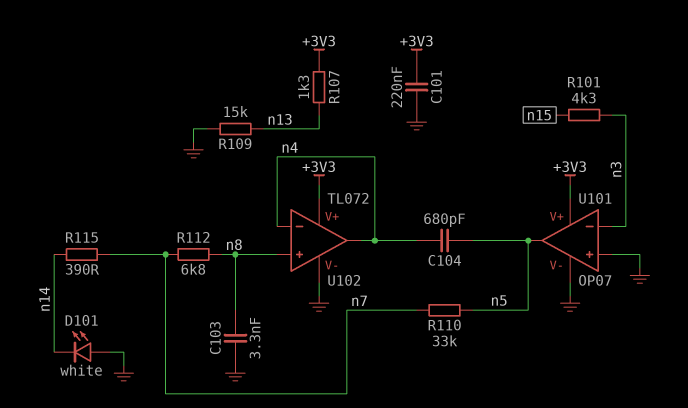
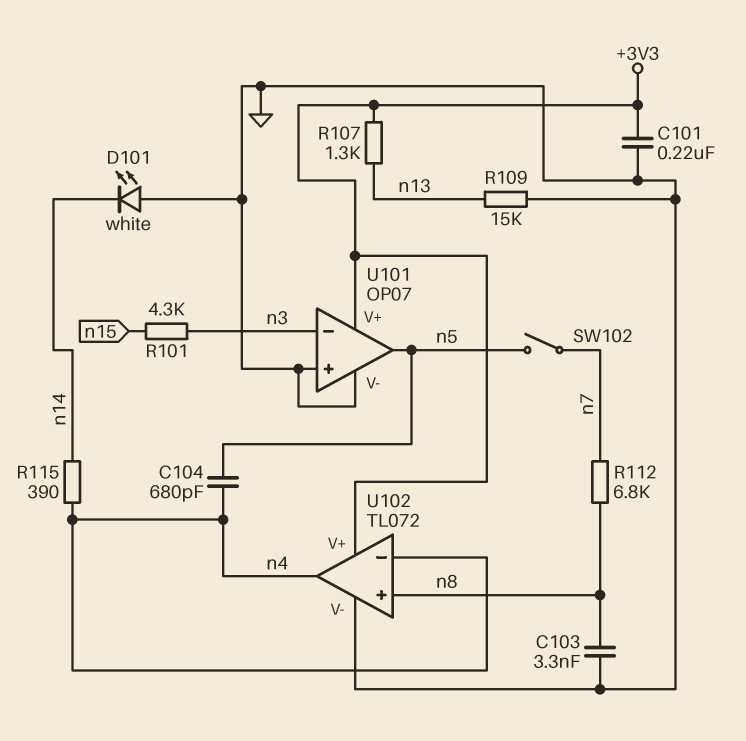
R110: 33k (n5, n7) -> none
R115: 390 (n7, n14) -> 390 (n4, n14)
SW102: none -> switch (n5, n7)

